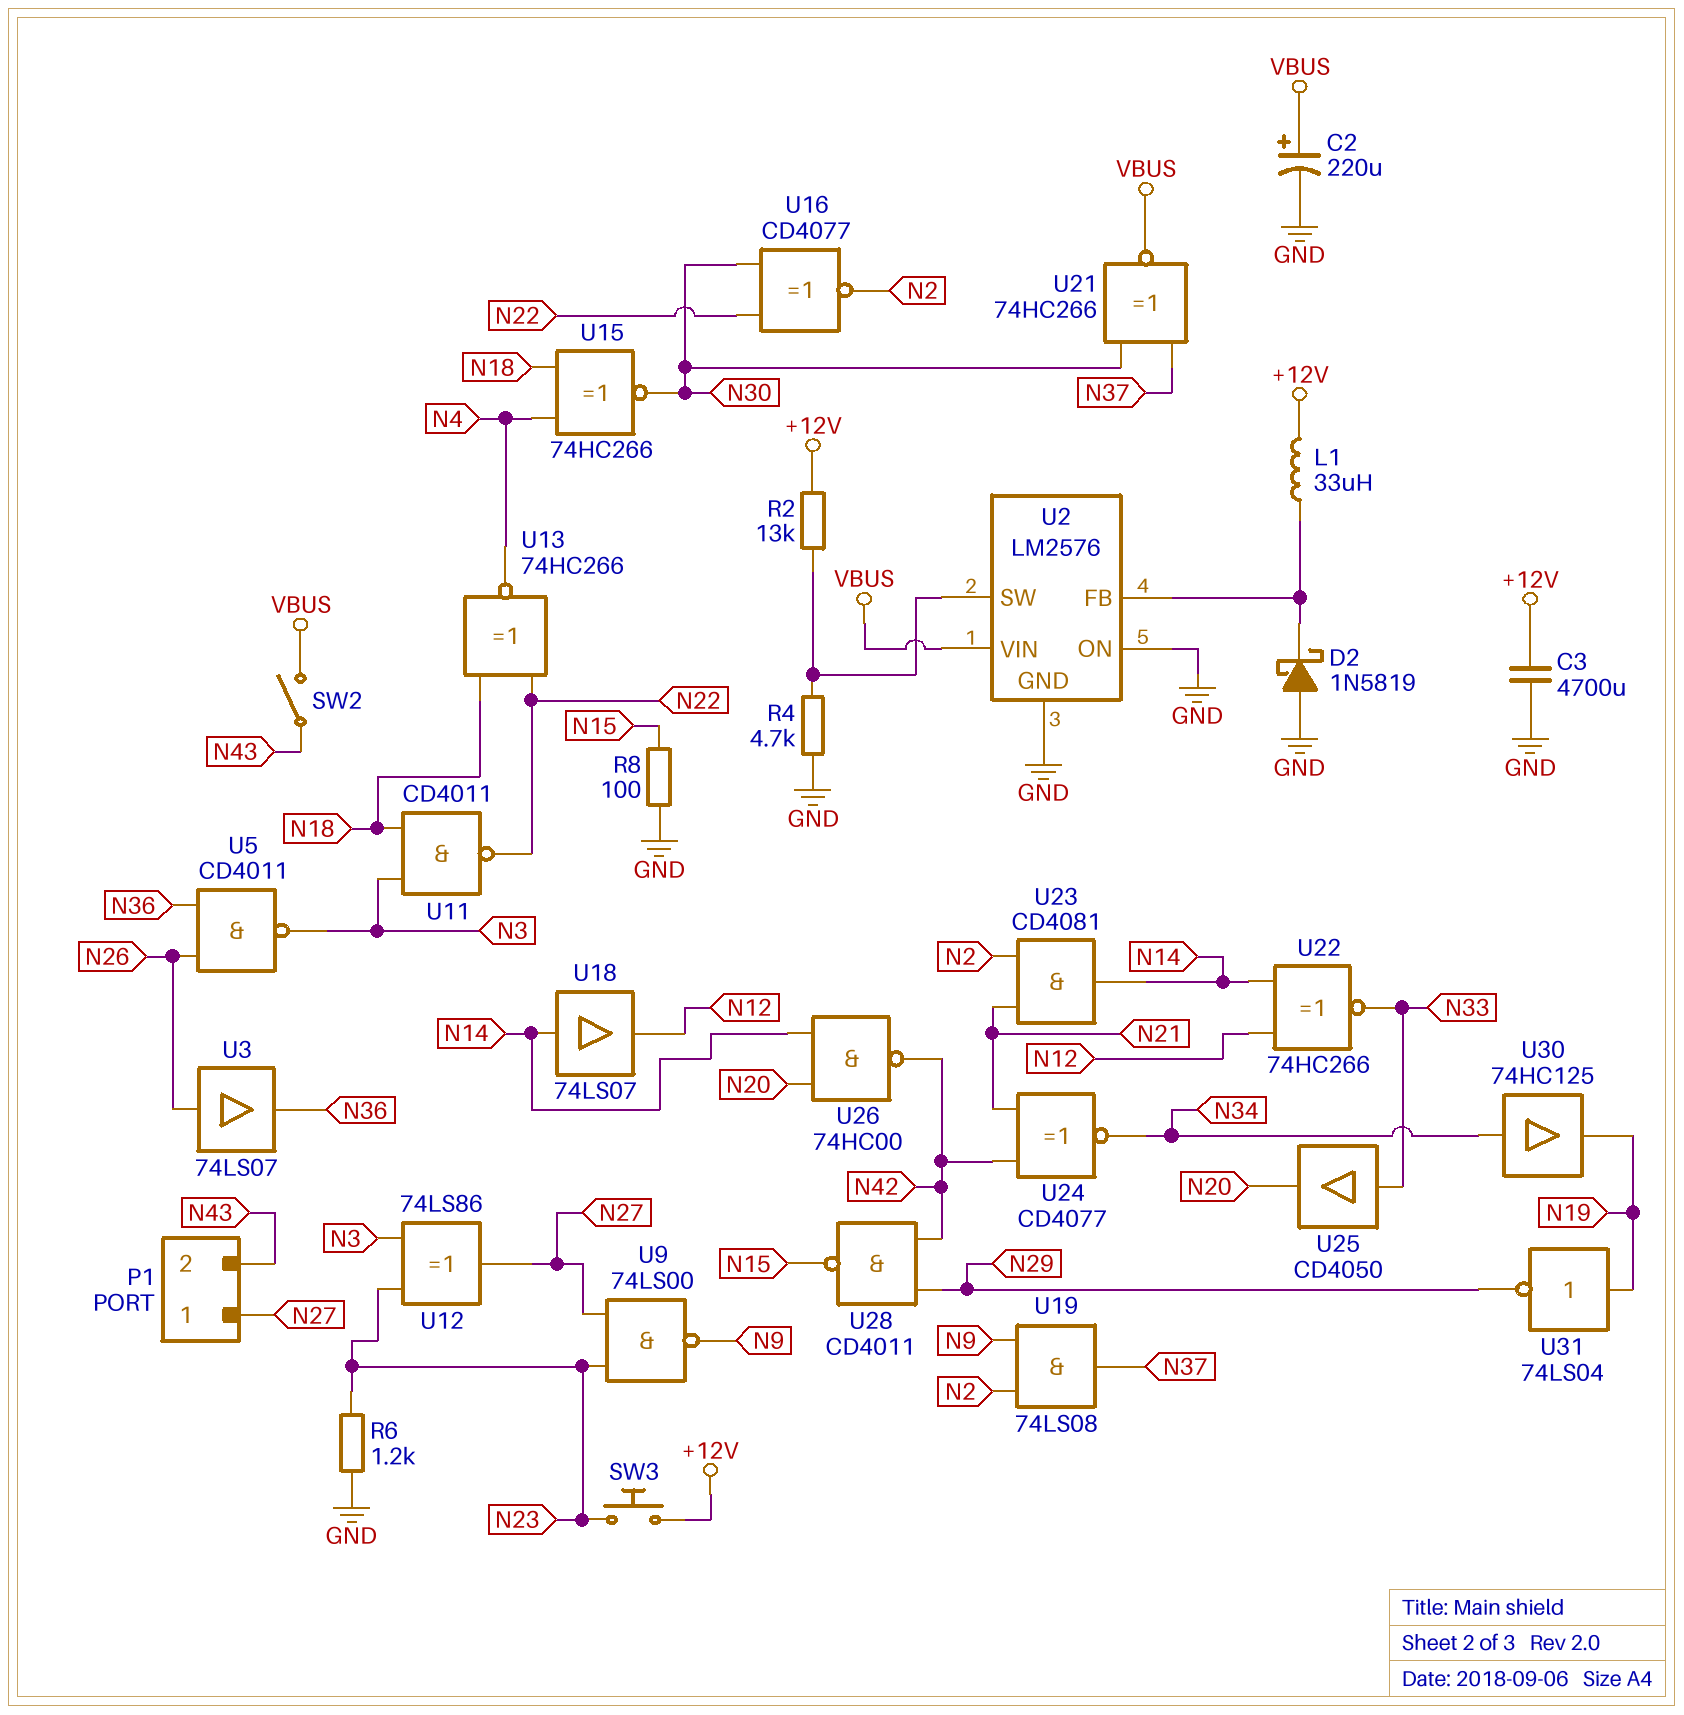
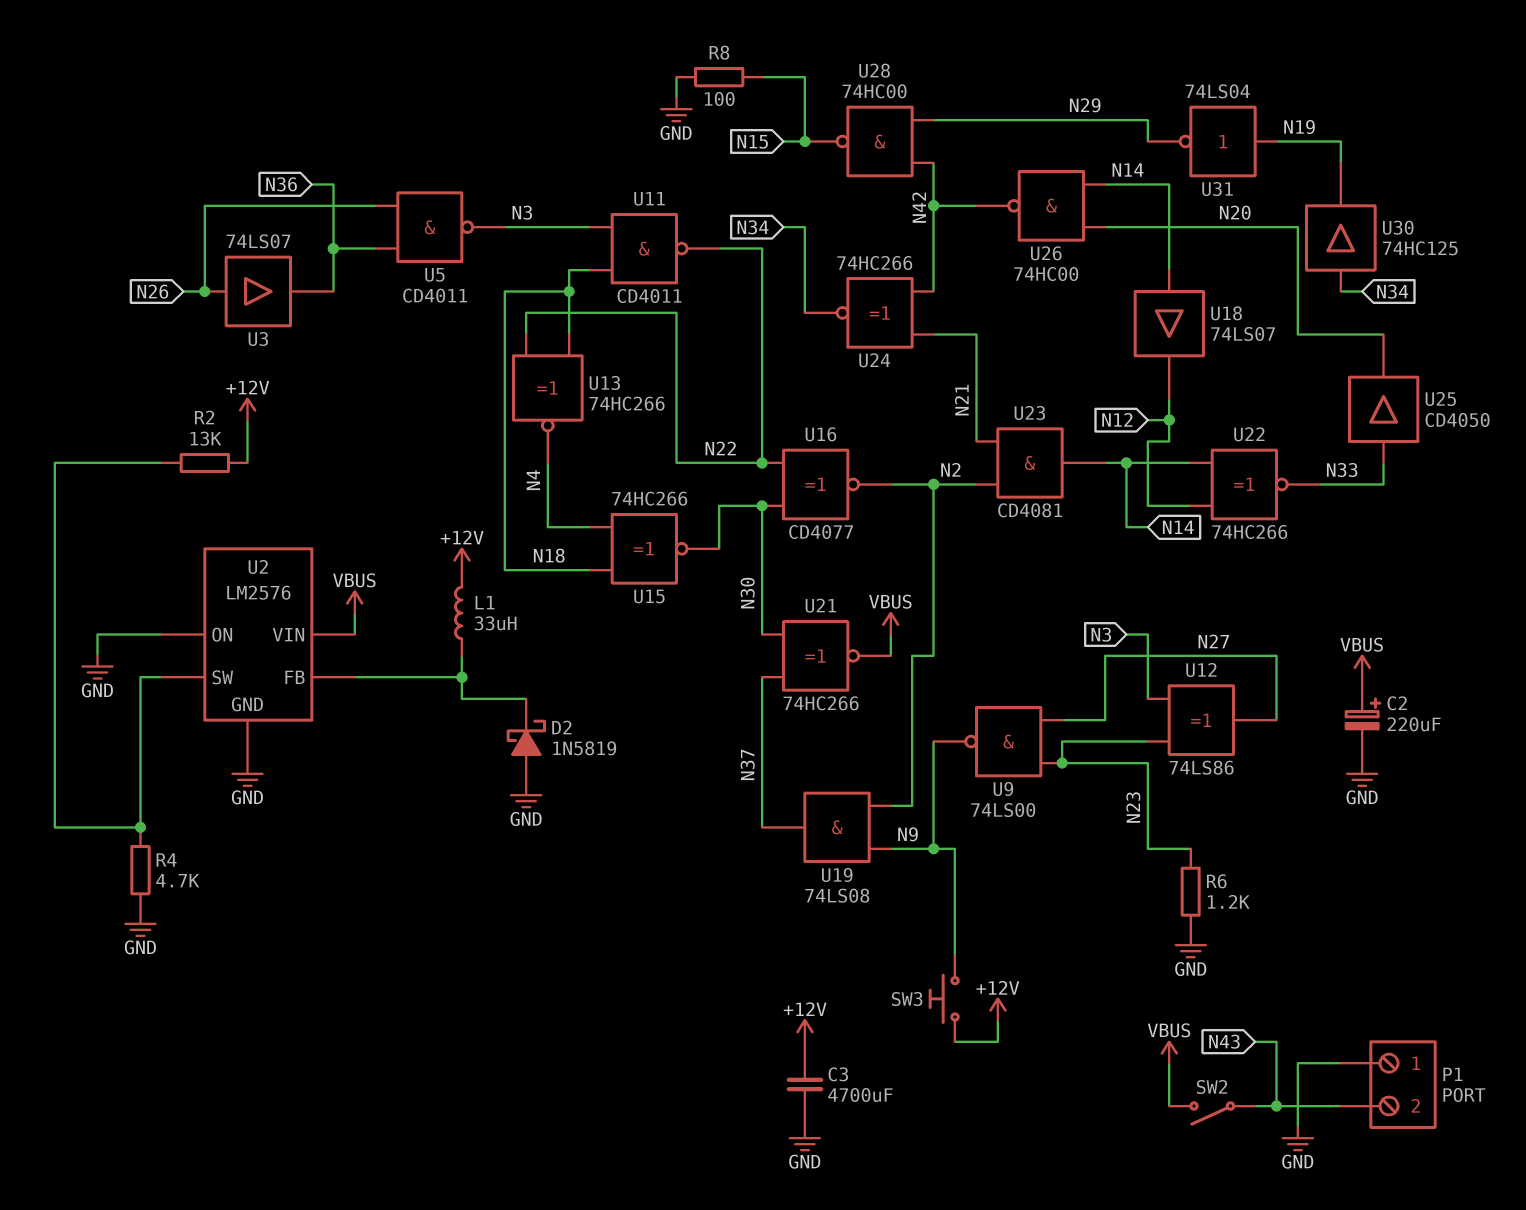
P1 pin 1: N27 -> GND
SW3: button (+12V, N23) -> button (+12V, N9)
U24: XNOR CD4077 (in N21, in N42, out N34) -> XNOR 74HC266 (in N21, in N42, out N34)
U28: NAND CD4011 (in N29, in N42, out N15) -> NAND 74HC00 (in N29, in N42, out N15)

